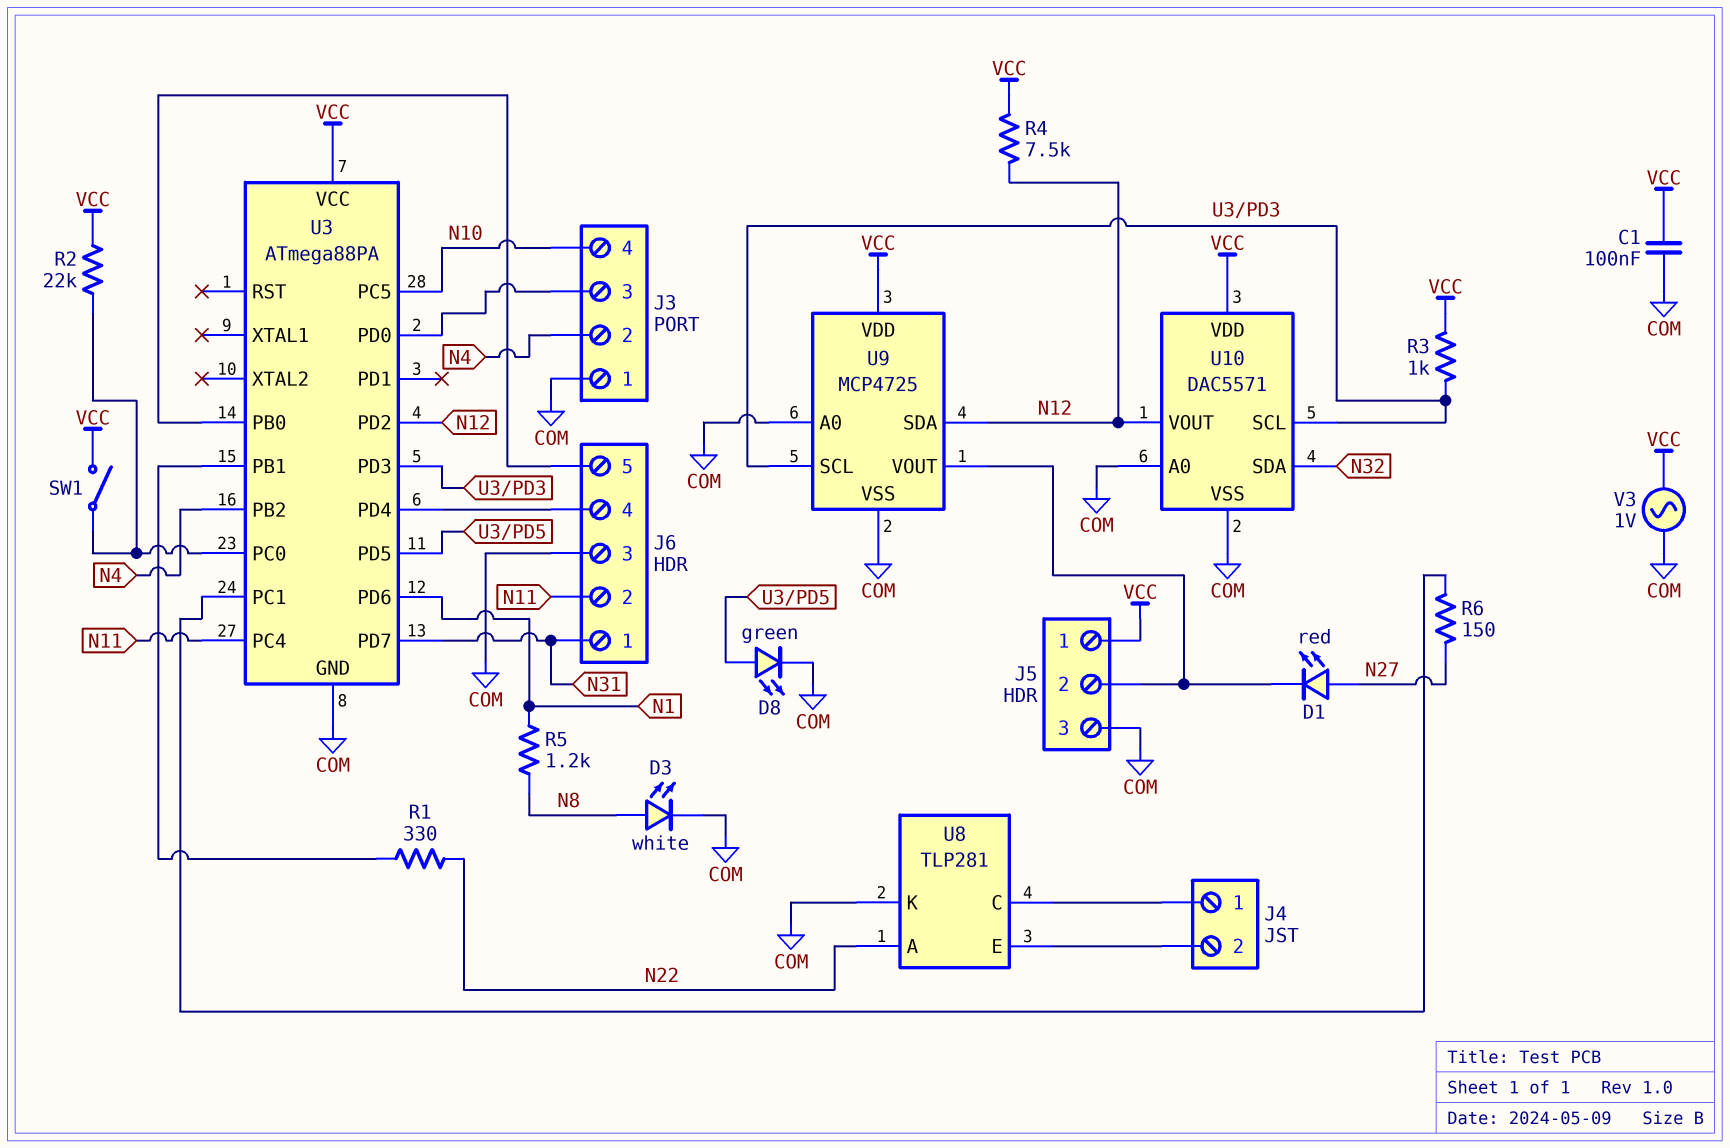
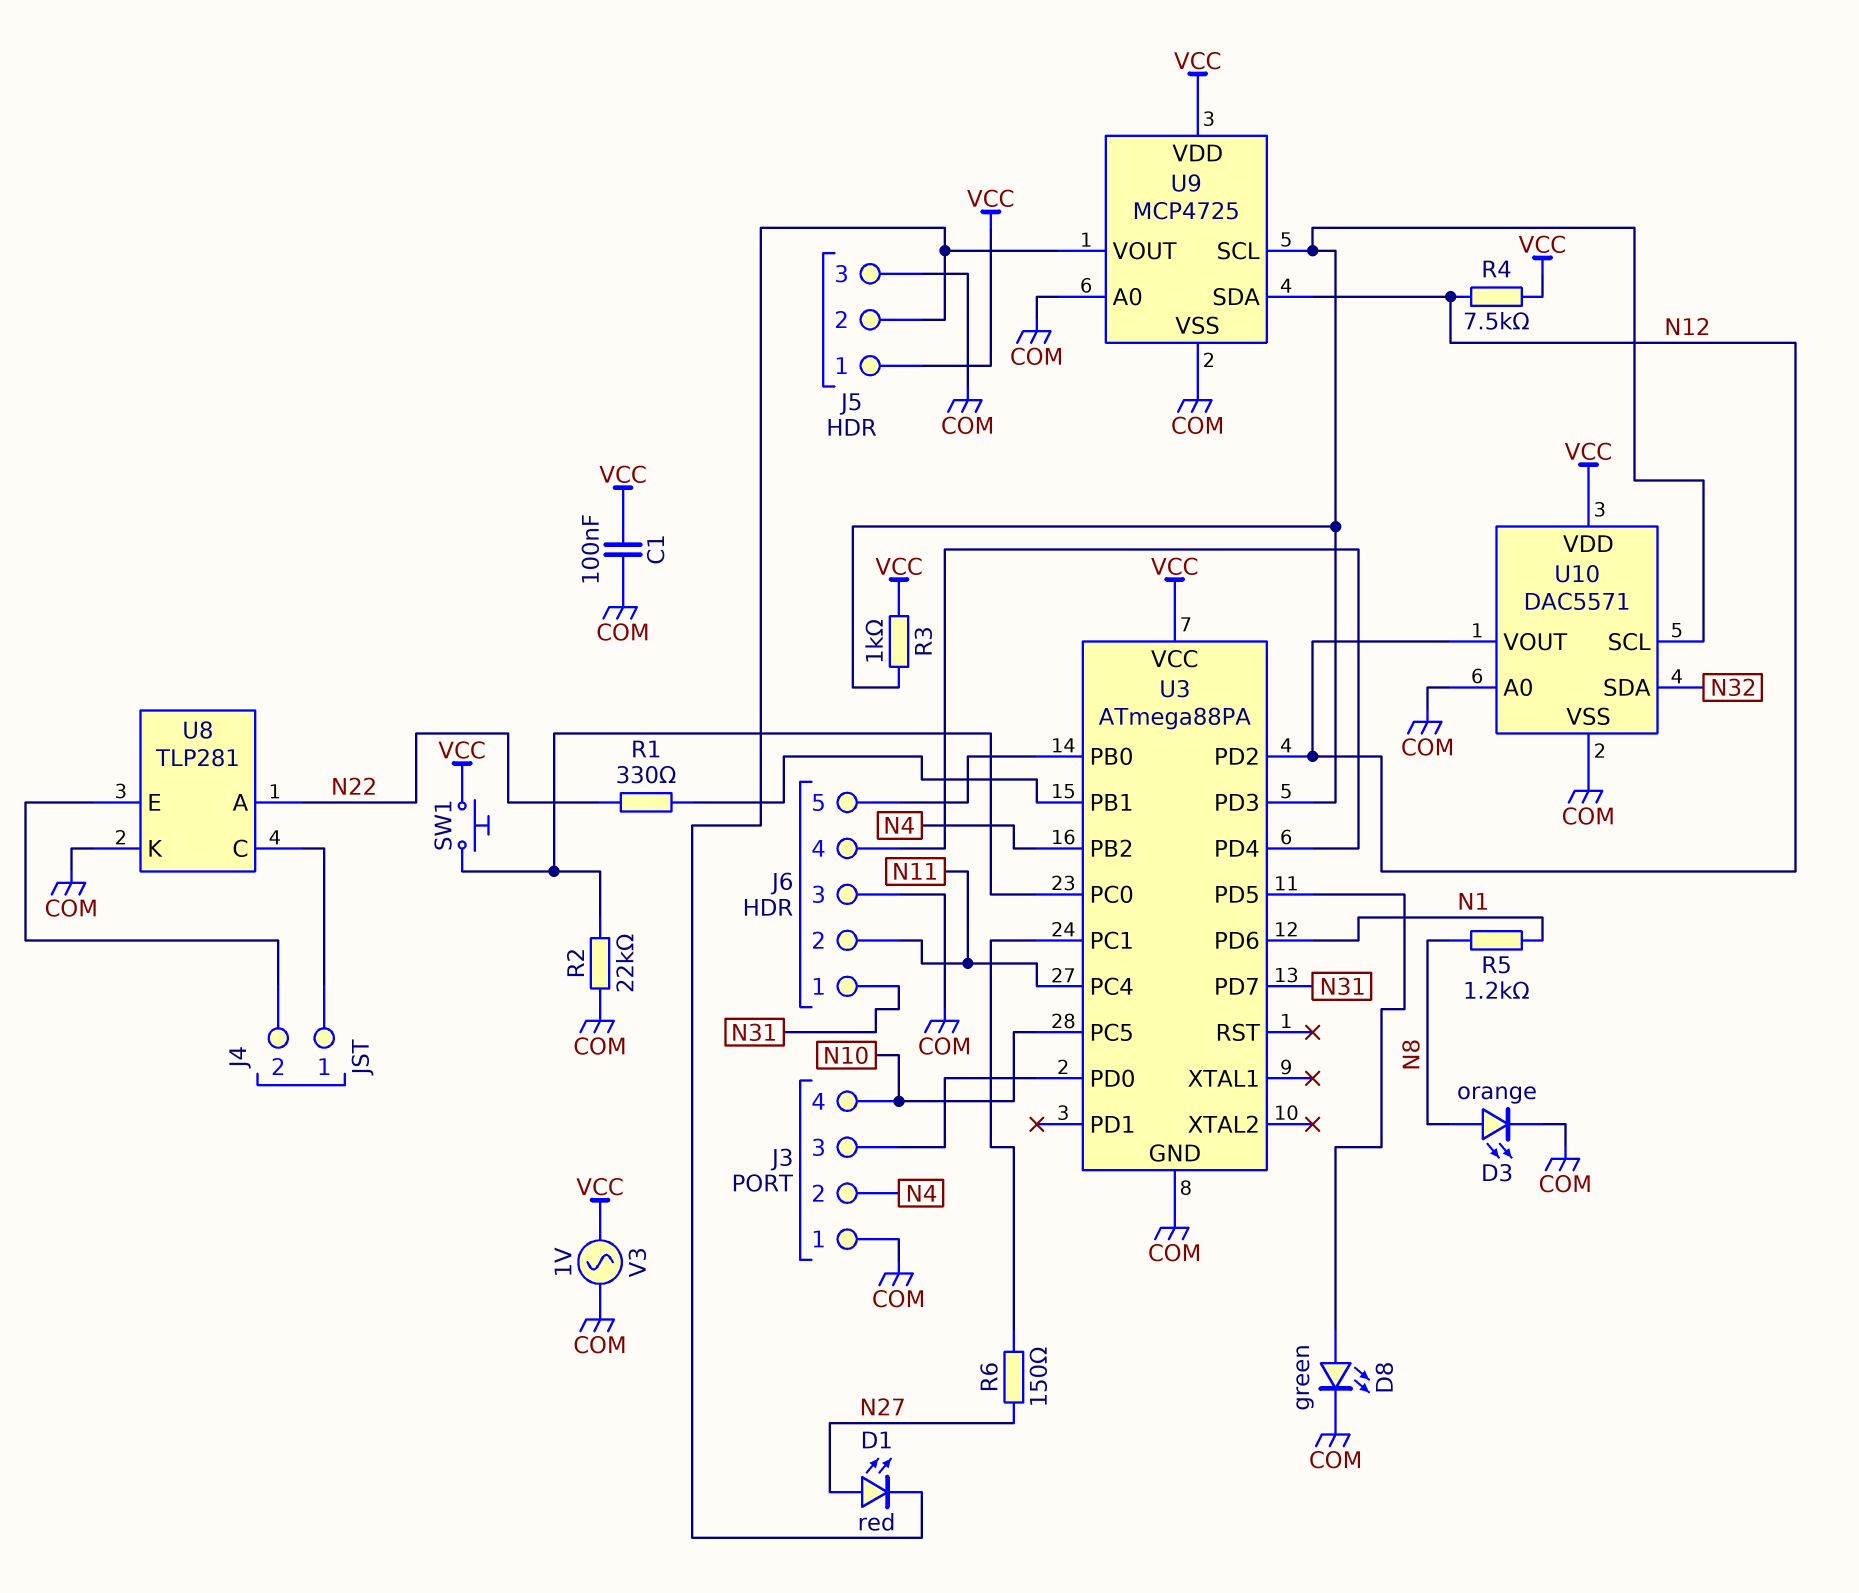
D3: LED white (A N8, K COM) -> LED orange (A N8, K COM)
R2: 22k (U3/PC0, VCC) -> 22k (COM, U3/PC0)
SW1: switch (U3/PC0, VCC) -> button (U3/PC0, VCC)

